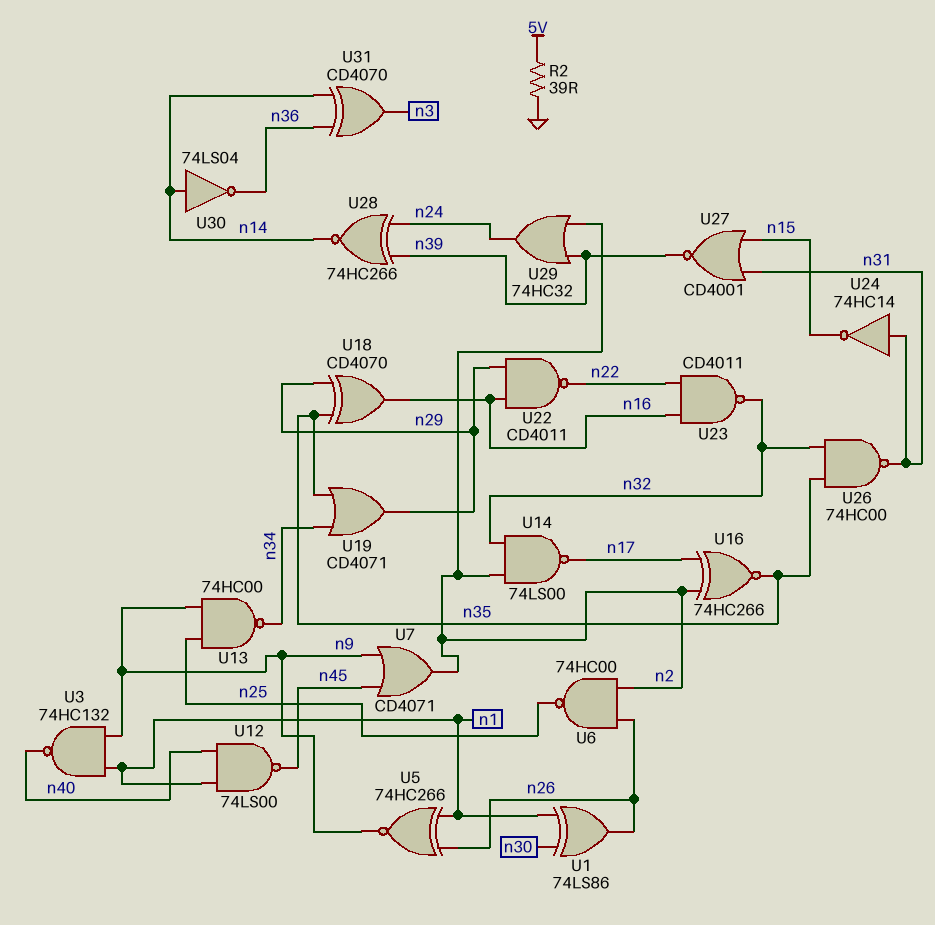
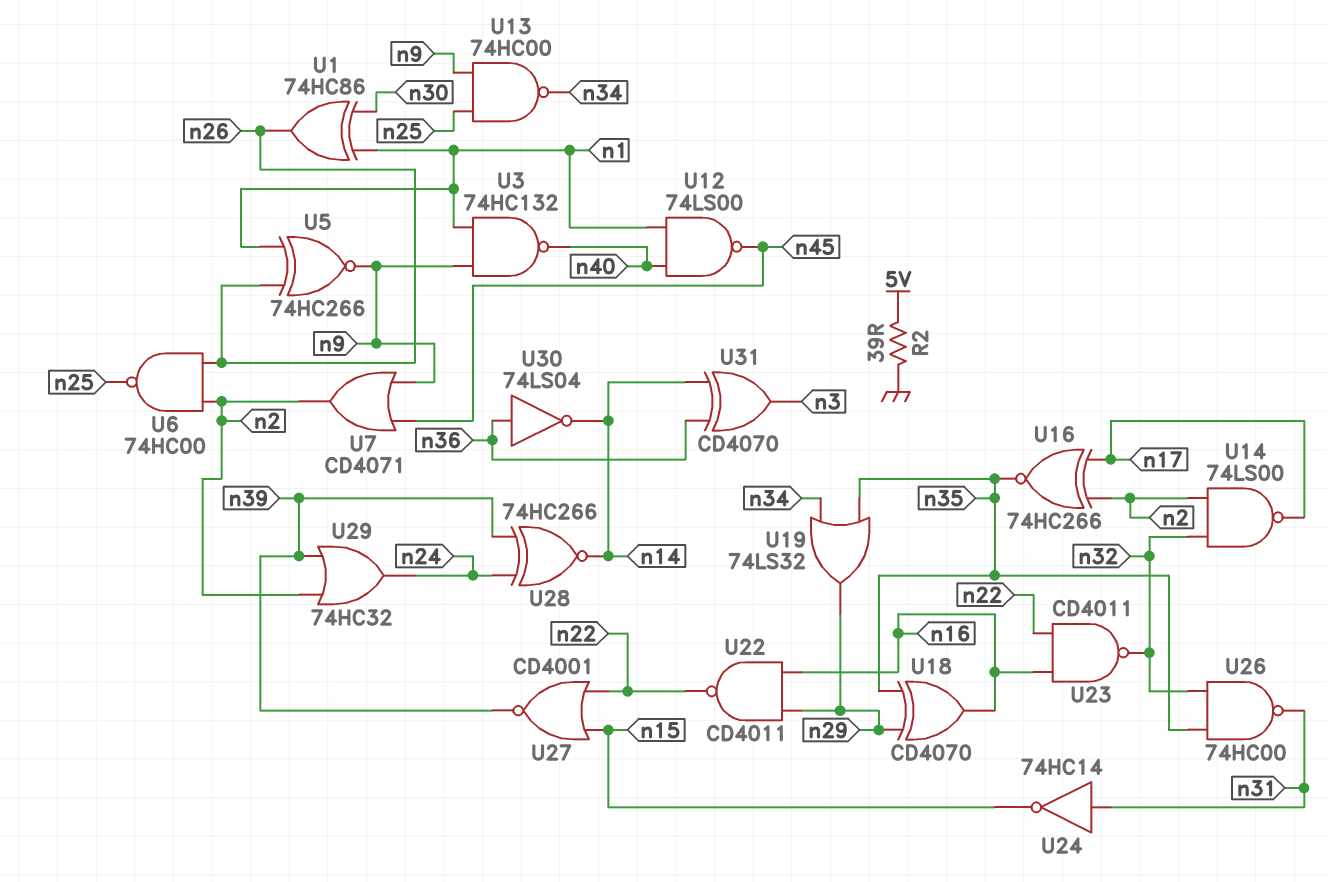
U1: XOR 74LS86 (in n1, in n30, out n26) -> XOR 74HC86 (in n1, in n30, out n26)
U19: OR CD4071 (in n34, in n35, out n29) -> OR 74LS32 (in n34, in n35, out n29)
U27: NOR CD4001 (in n15, in n31, out n39) -> NOR CD4001 (in n15, in n22, out n39)
U30: NOT 74LS04 (in n14, out n36) -> NOT 74LS04 (in n36, out n14)

